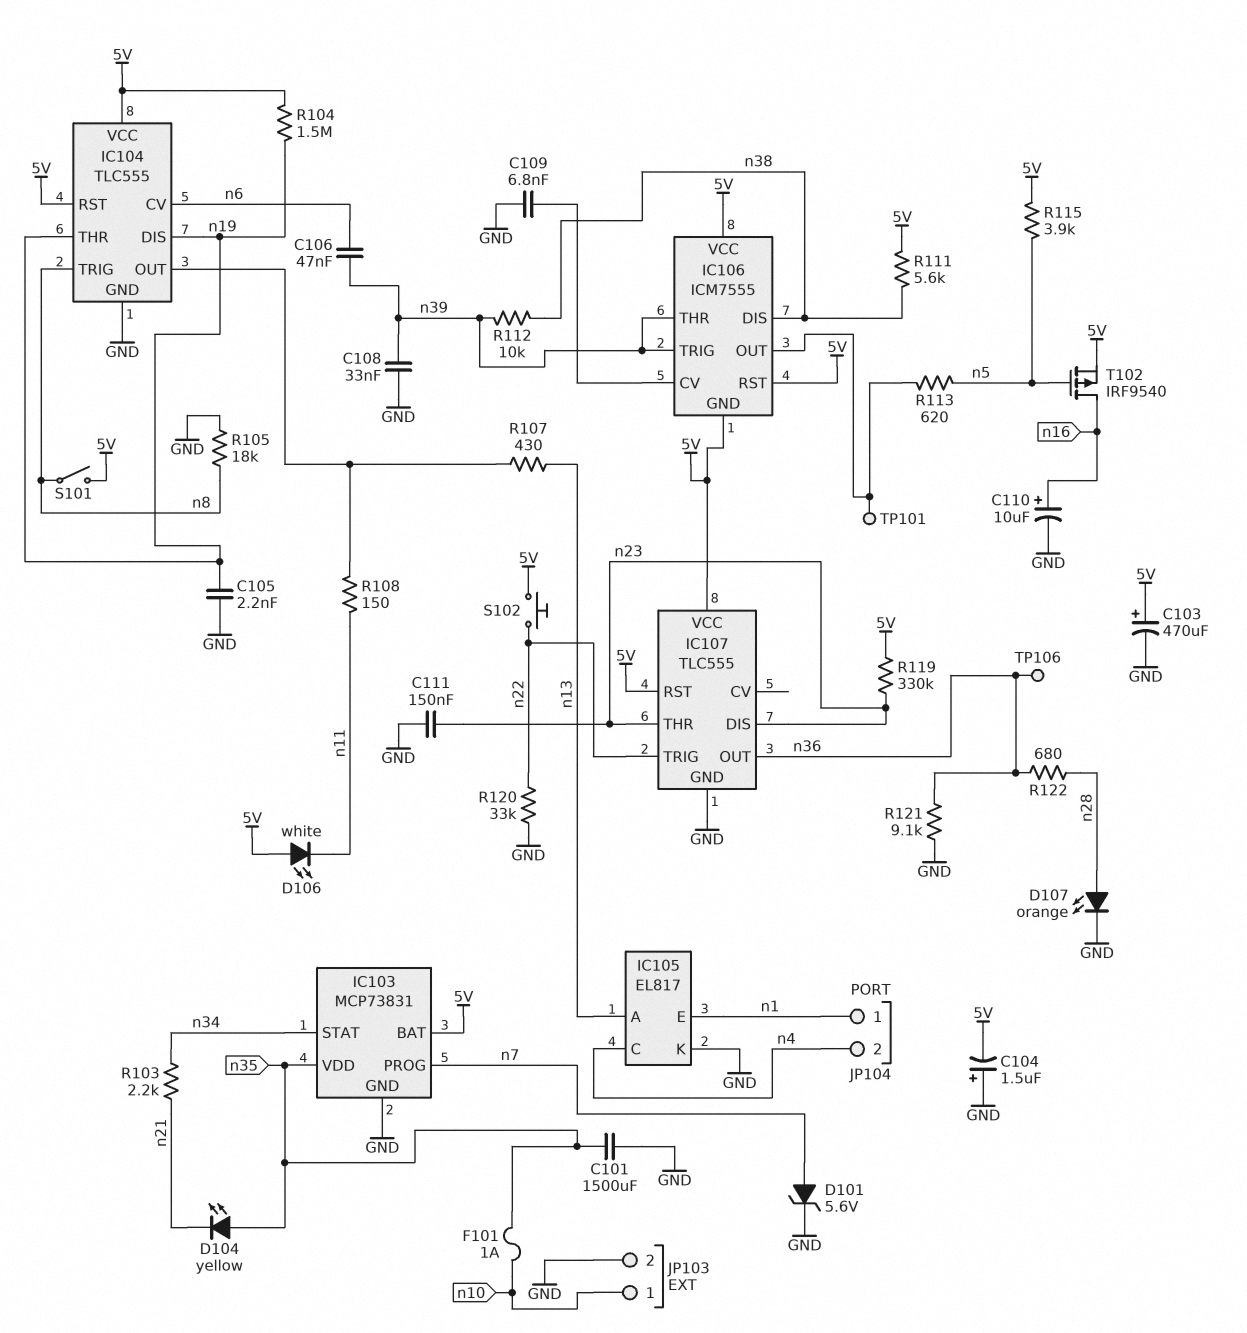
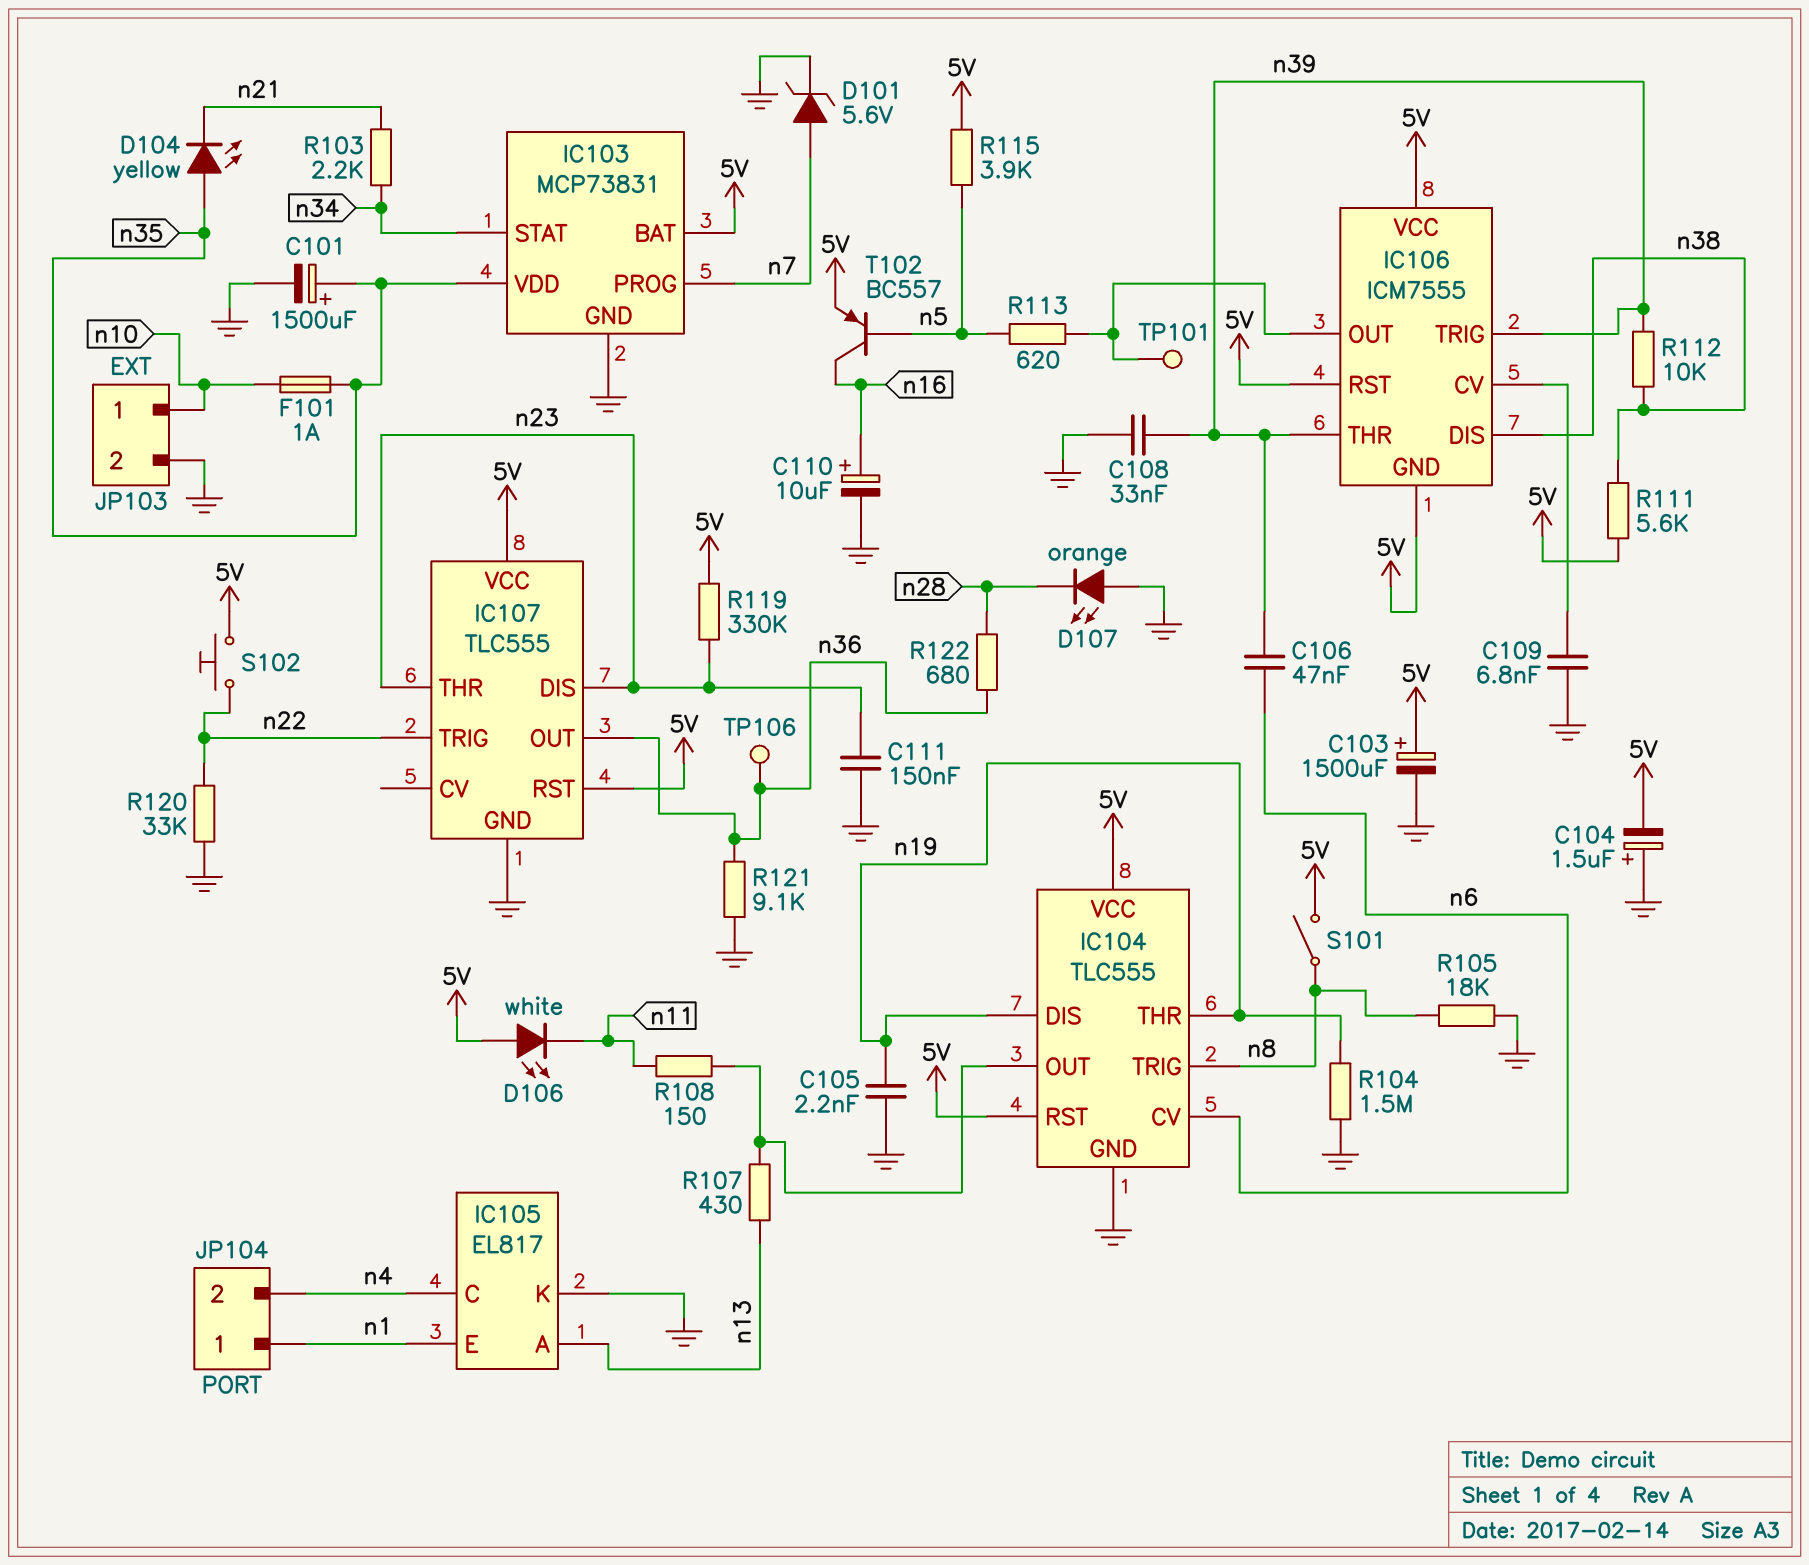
C101: 1500uF (GND, n35) -> 1500uF (plus n35, minus GND)
C103: 470uF (plus 5V, minus GND) -> 1500uF (plus 5V, minus GND)
D107: LED orange (A n28, K GND) -> LED orange (A GND, K n28)
R104: 1.5M (5V, n19) -> 1.5M (GND, n19)
T102: PMOS IRF9540 (G n5, D n16, S 5V) -> PNP BC557 (B n5, C n16, E 5V)

